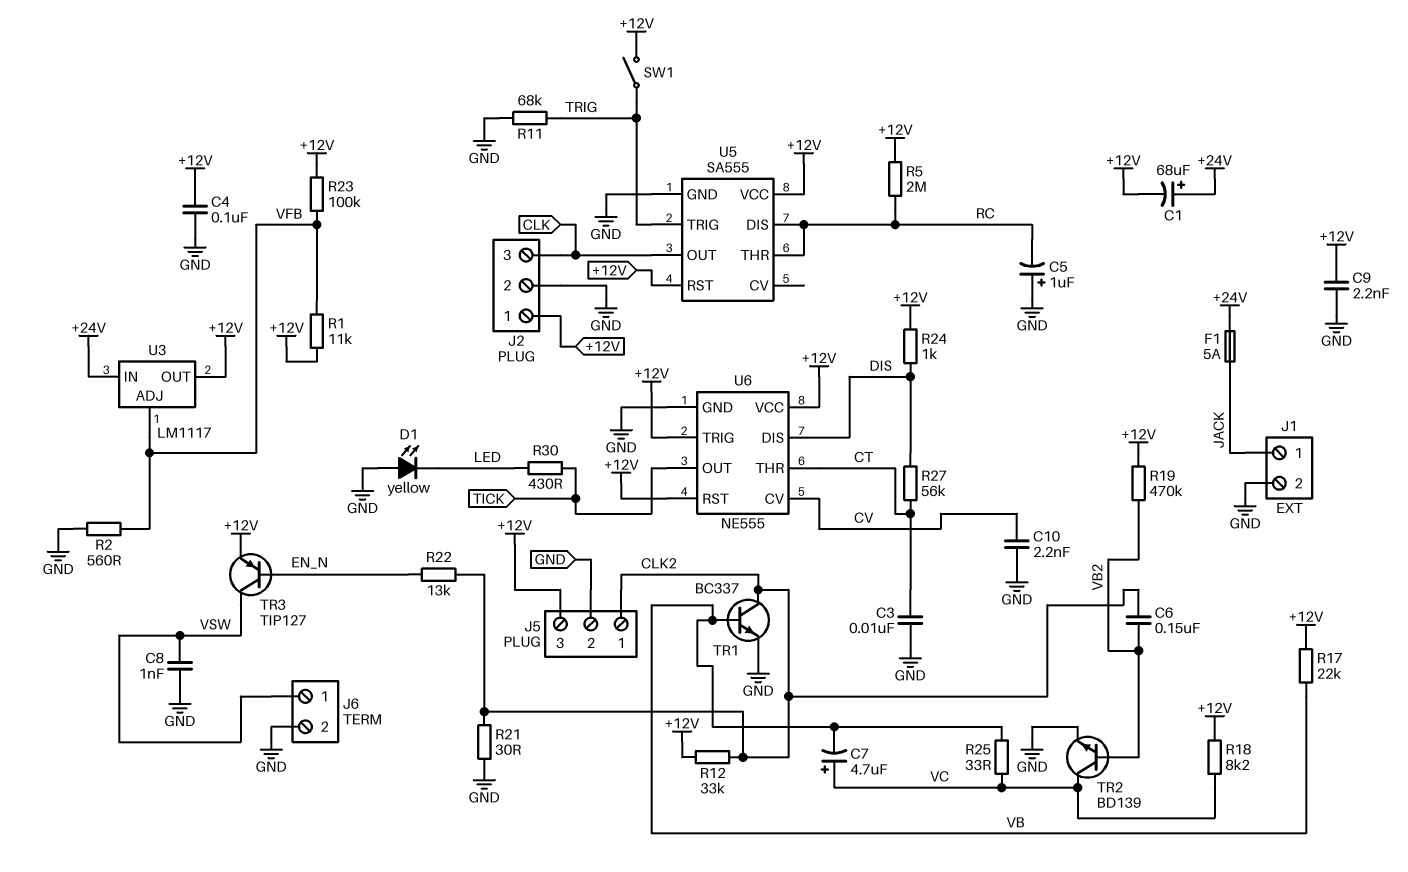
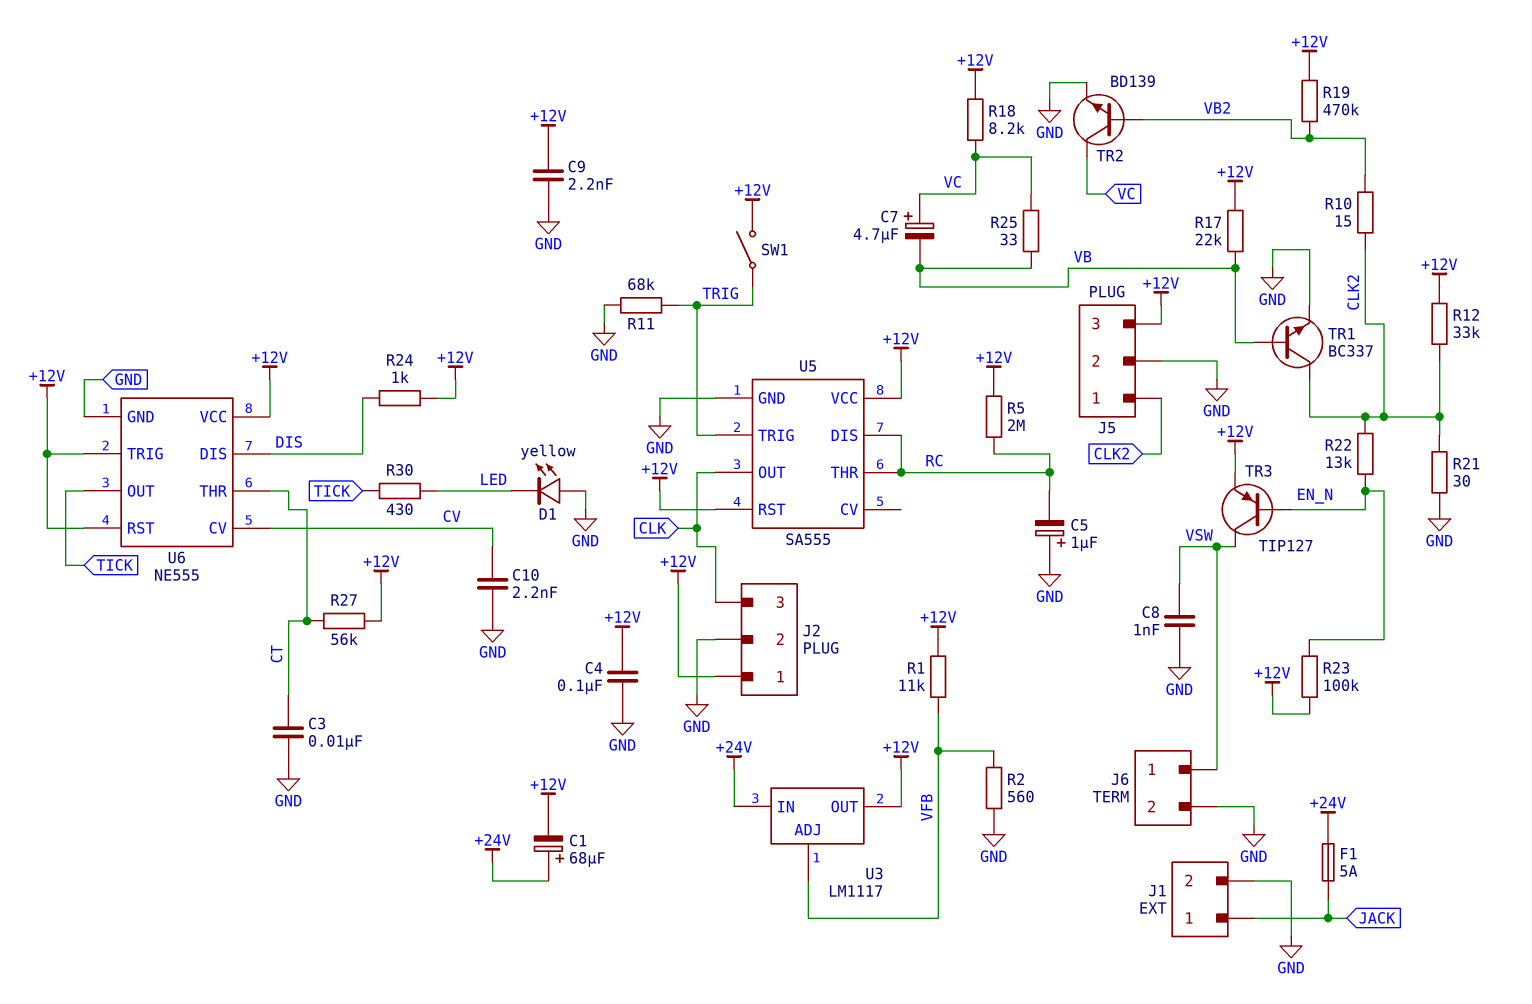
C6: 150nF (CLK2, VB2) -> none
R10: none -> 15 (CLK2, VB2)
R23: 100k (+12V, VFB) -> 100k (+12V, EN_N)
R27: 56k (CT, DIS) -> 56k (+12V, CT)

